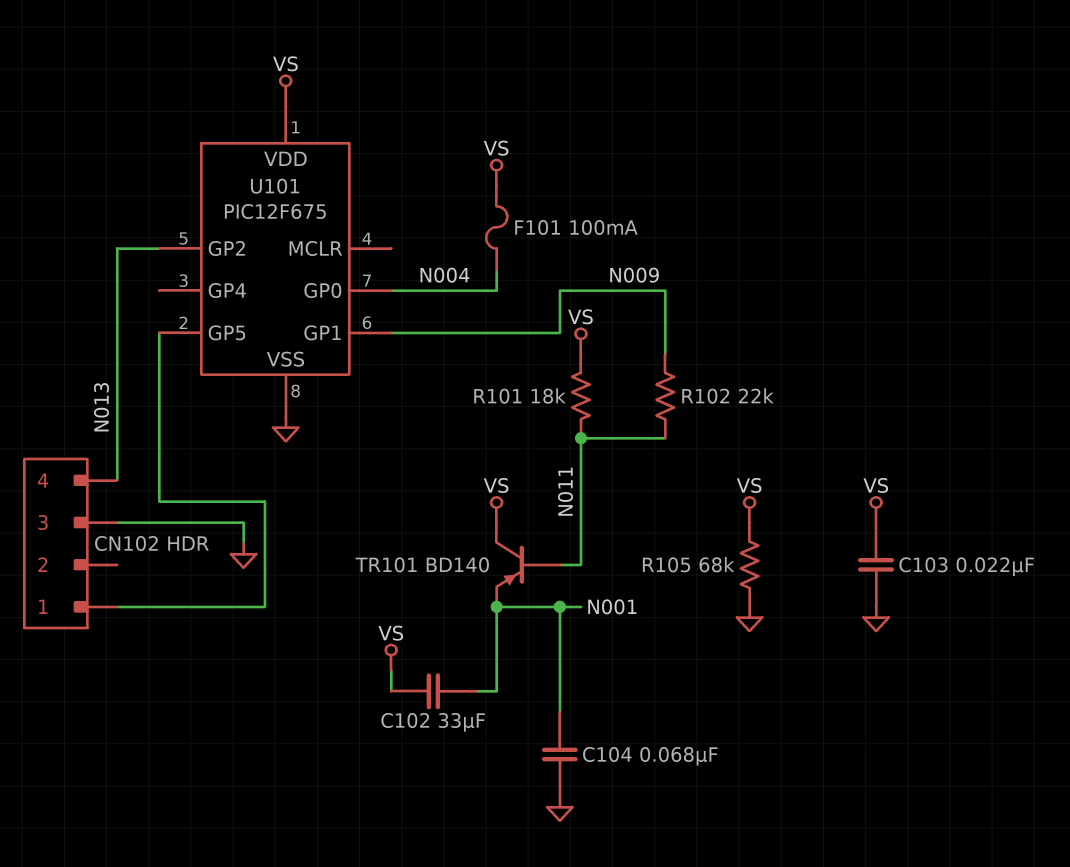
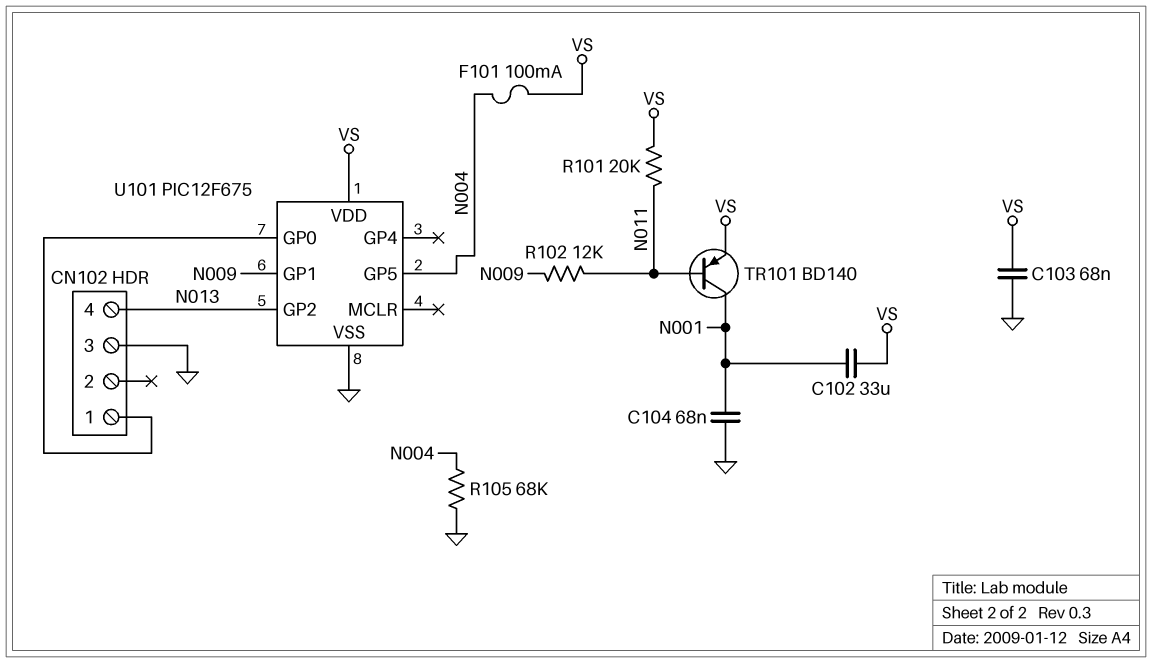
C103: 22nF (GND, VS) -> 68nF (GND, VS)
R101: 18k (N011, VS) -> 20k (N011, VS)
R102: 22k (N009, N011) -> 12k (N009, N011)
R105: 68k (GND, VS) -> 68k (GND, N004)
TR101: PNP BD140 (B N011, C VS, E N001) -> PNP BD140 (B N011, C N001, E VS)
U101 pin GP0: N004 -> CN102/1
U101 pin GP5: CN102/1 -> N004

